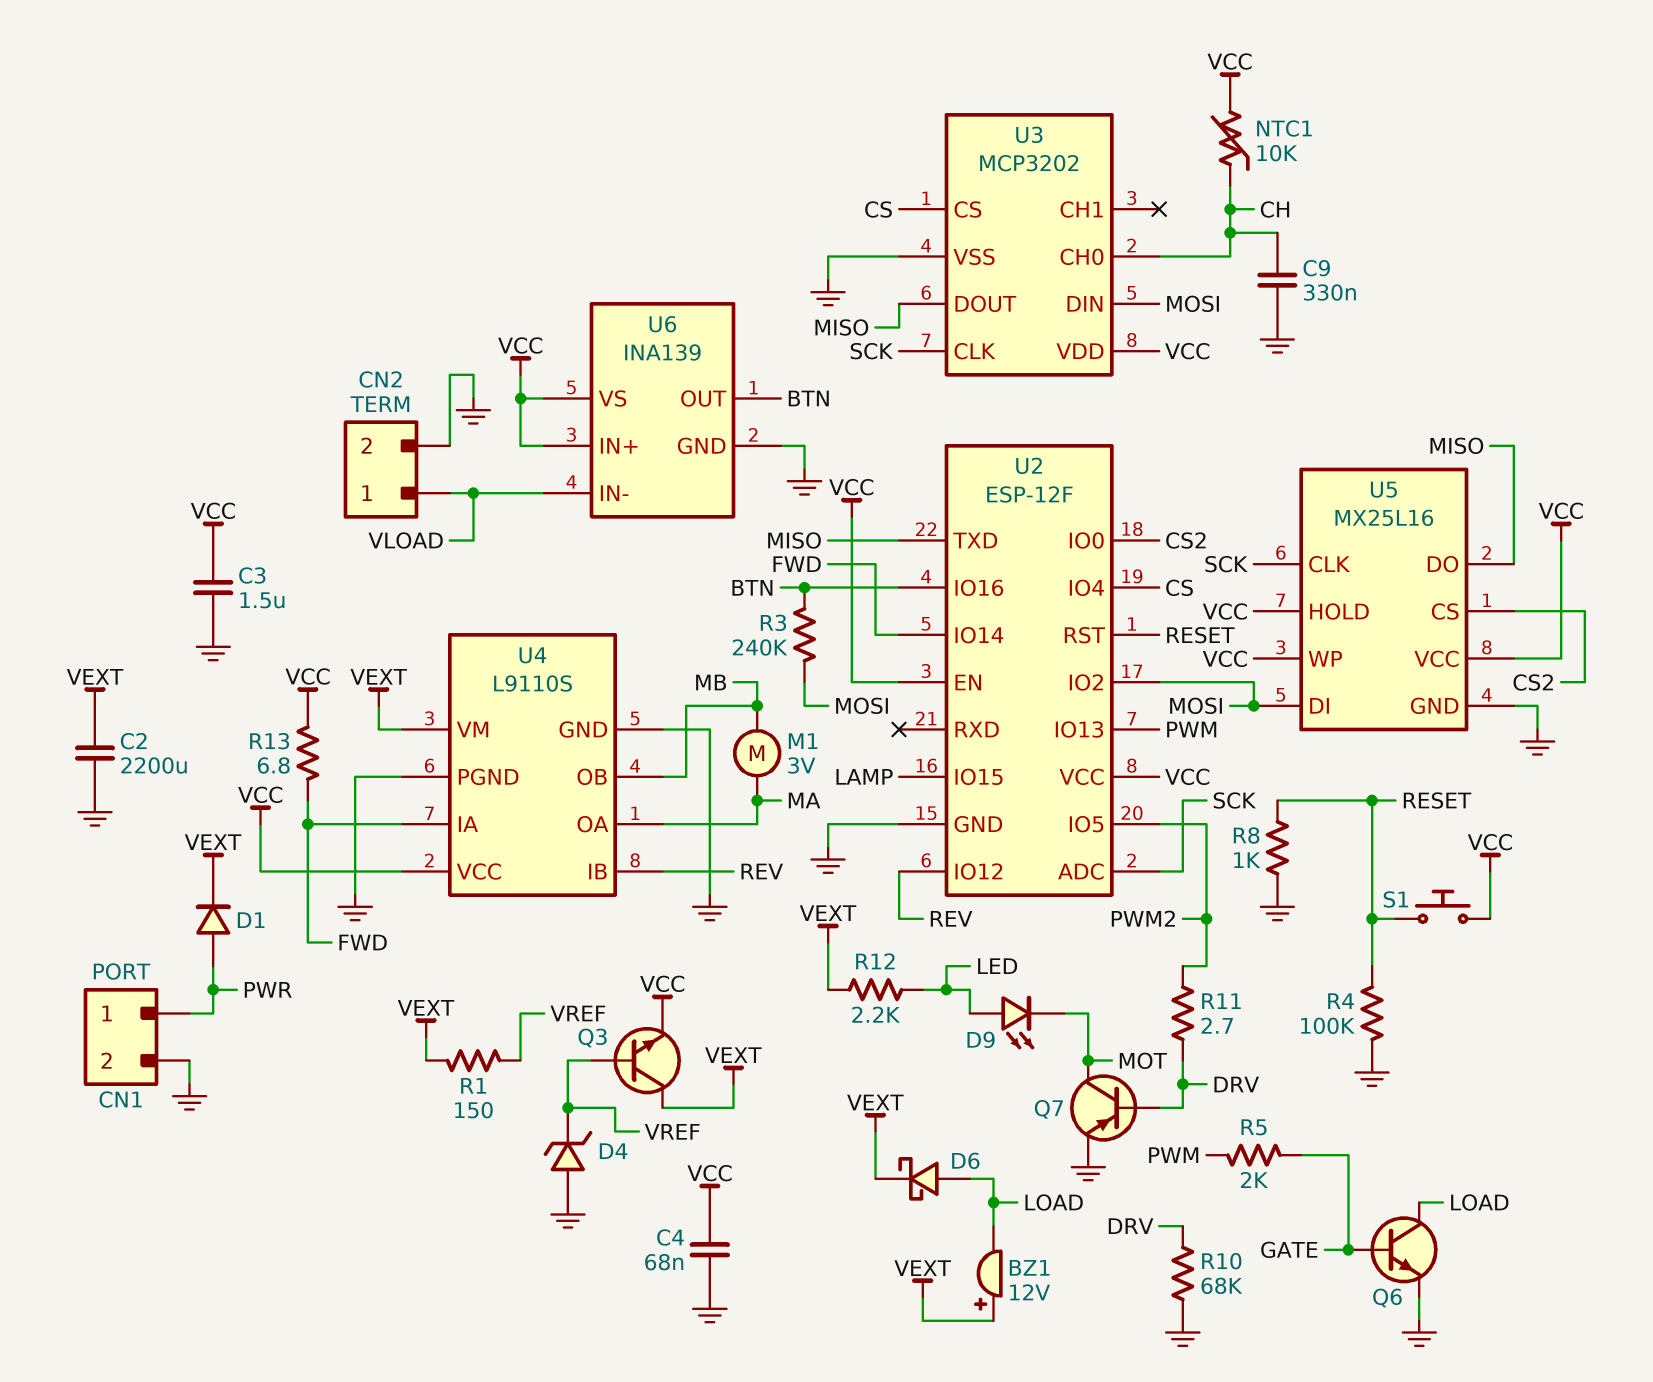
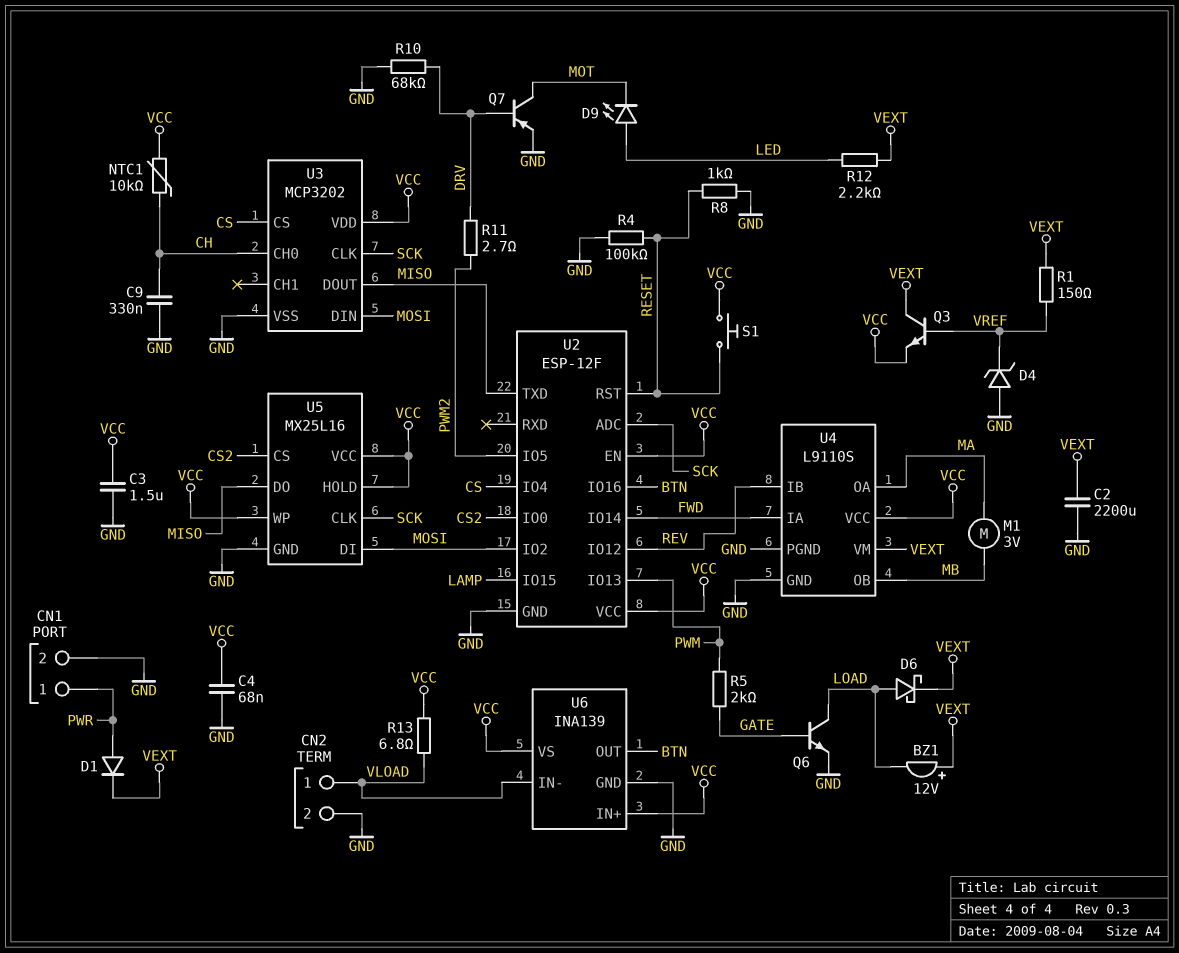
R3: 240k (BTN, MOSI) -> none
R13: 6.8 (FWD, VCC) -> 6.8 (VCC, VLOAD)

